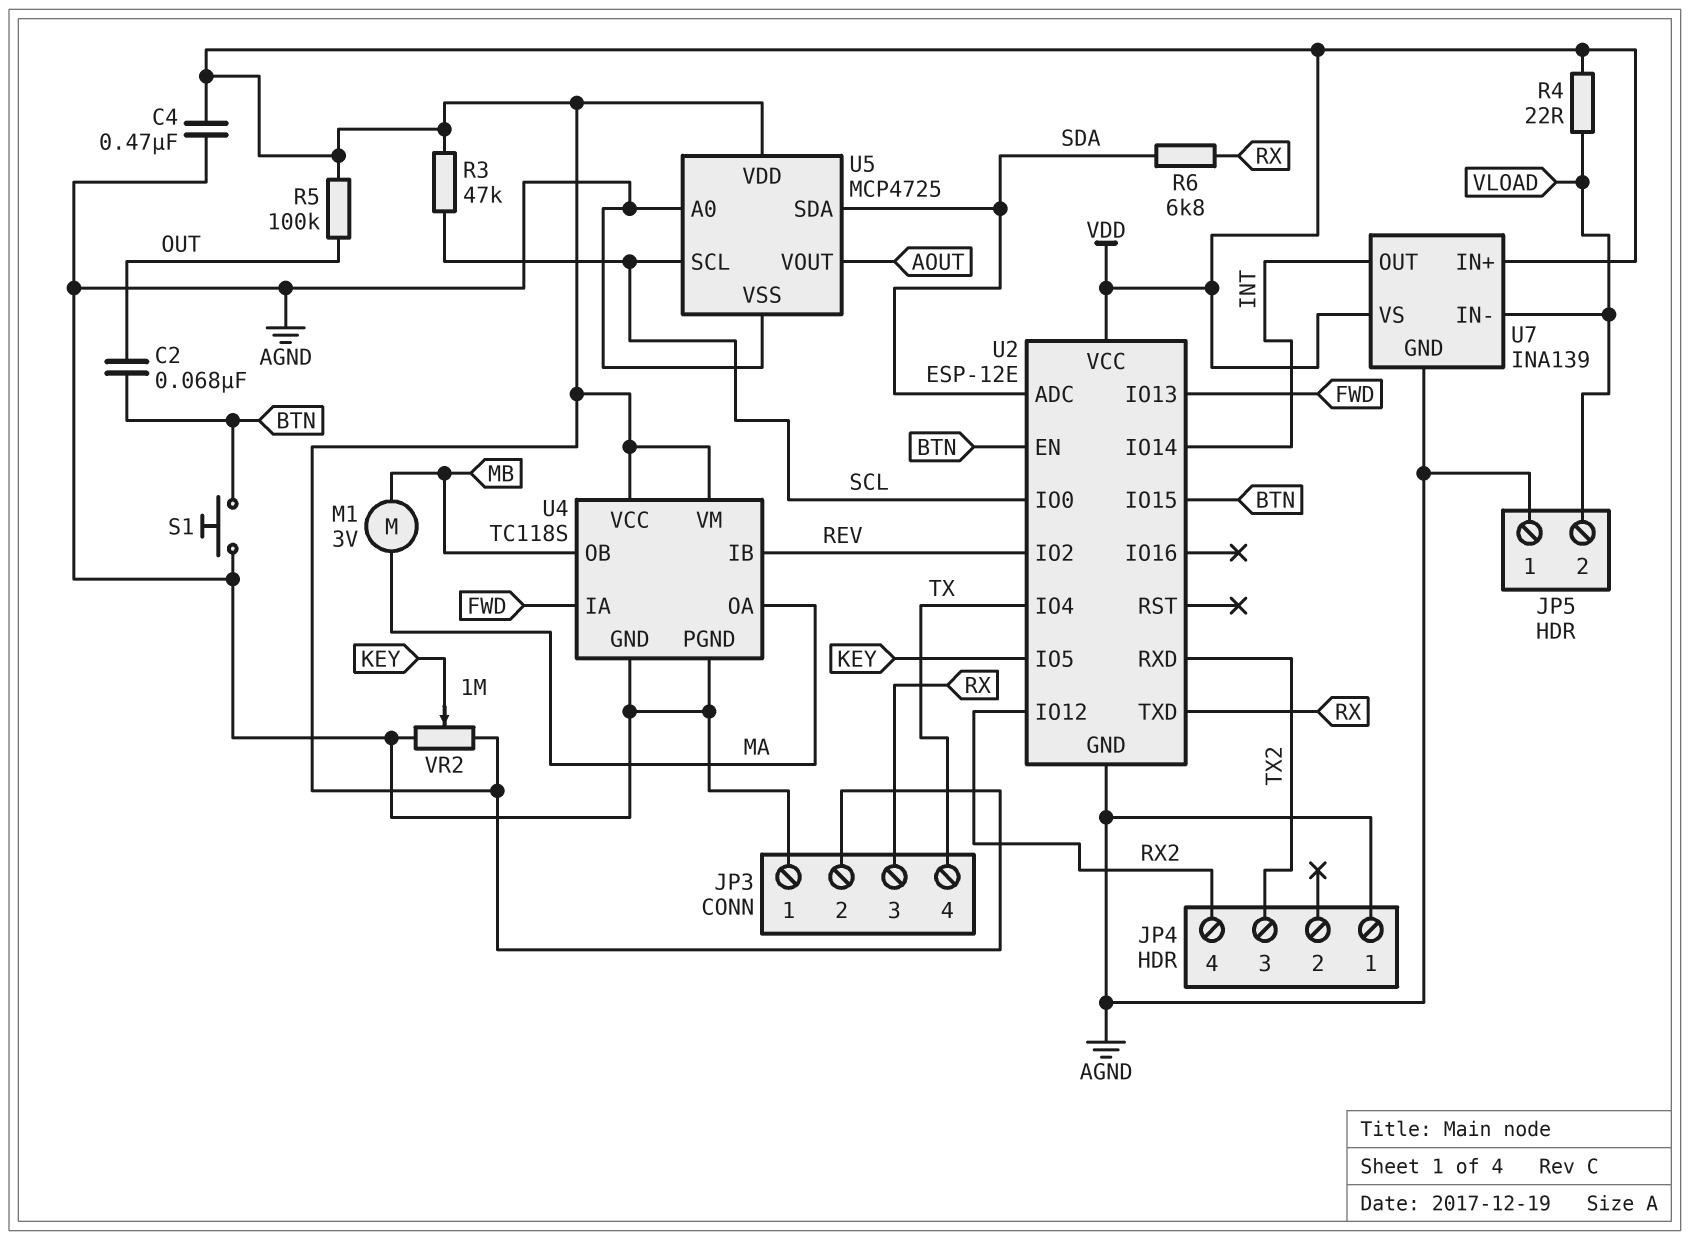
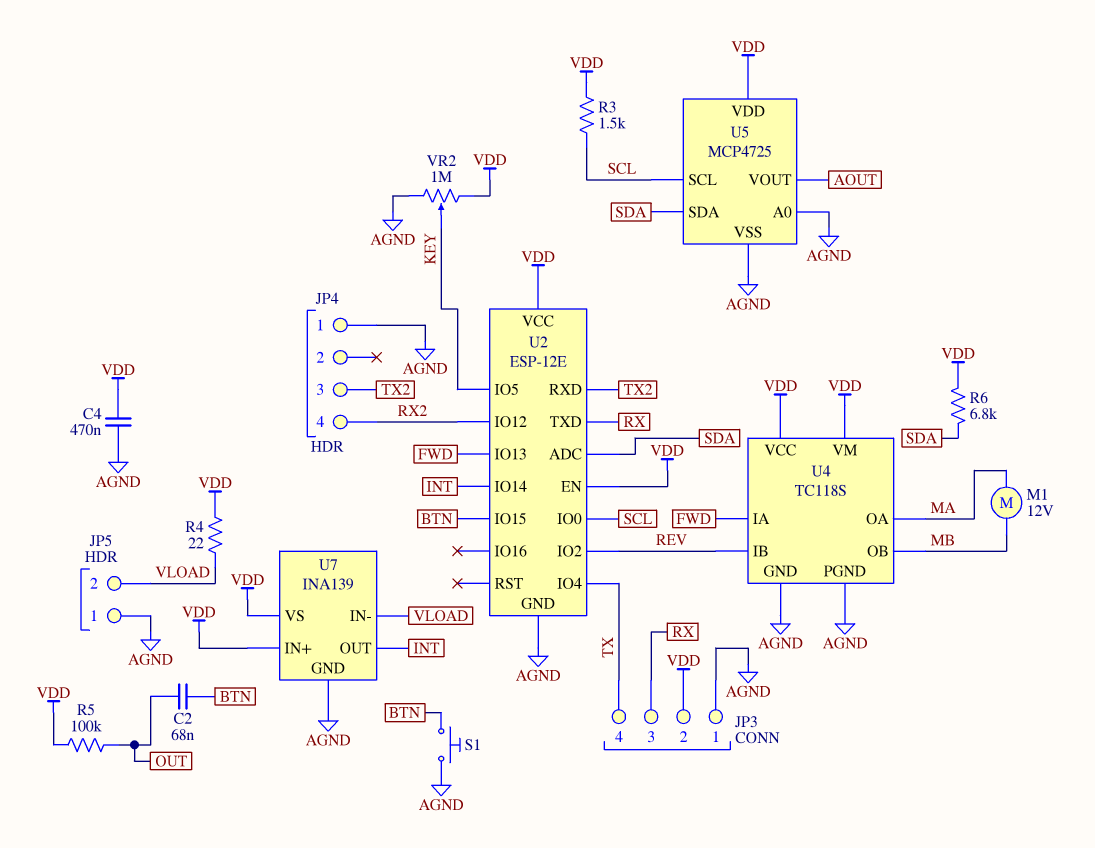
M1: motor 3V (MA, MB) -> motor 12V (MA, MB)
R3: 47k (SCL, VDD) -> 1.5k (SCL, VDD)
R6: 6.8k (RX, SDA) -> 6.8k (SDA, VDD)
U2 pin EN: BTN -> VDD

